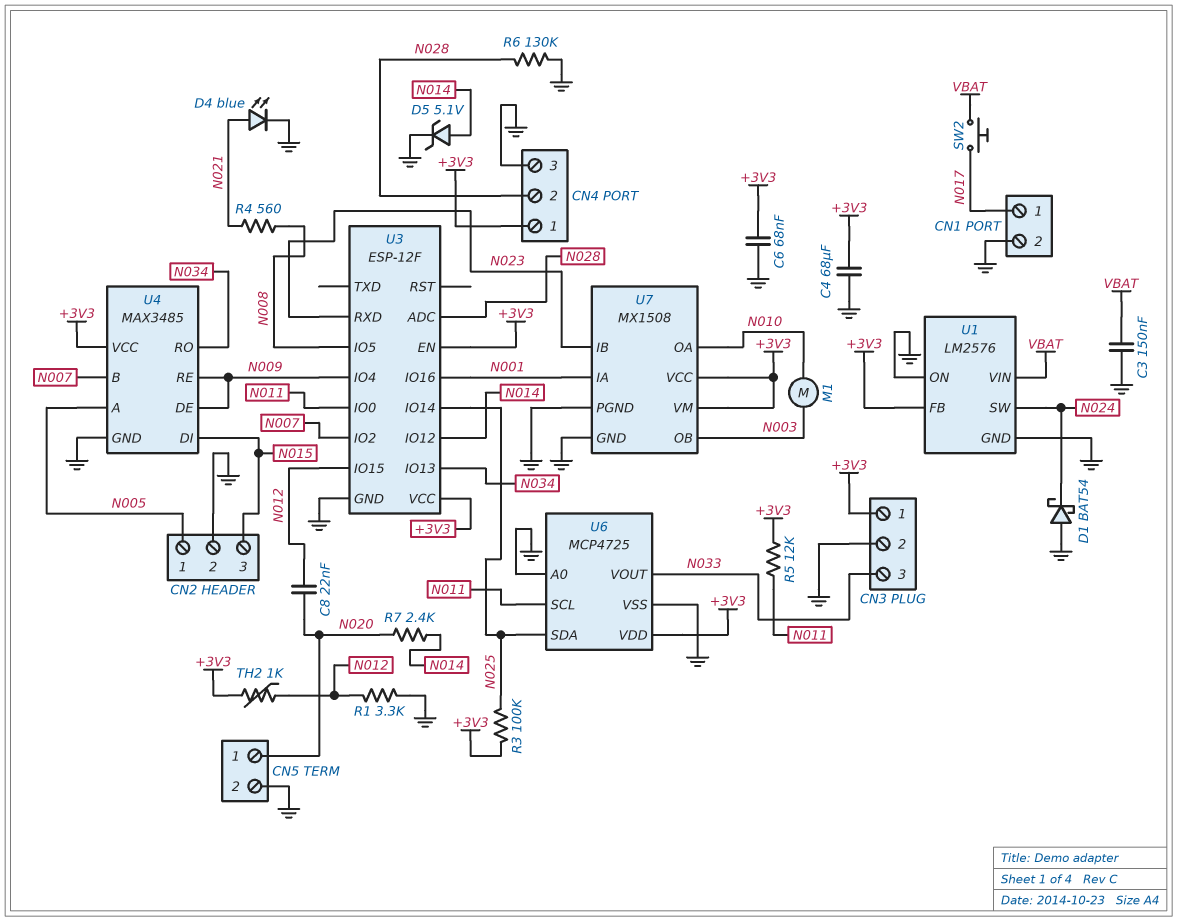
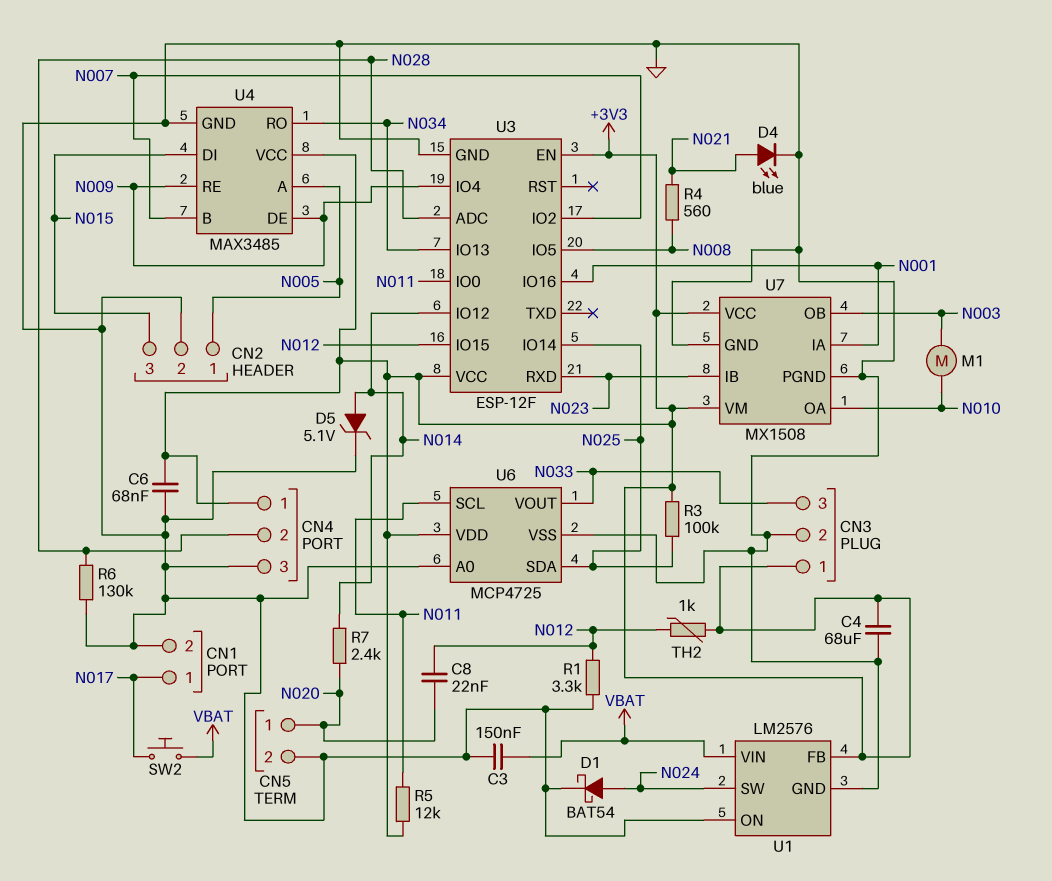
D1: schottky BAT54 (A GND, K N024) -> schottky BAT54 (A N024, K GND)

